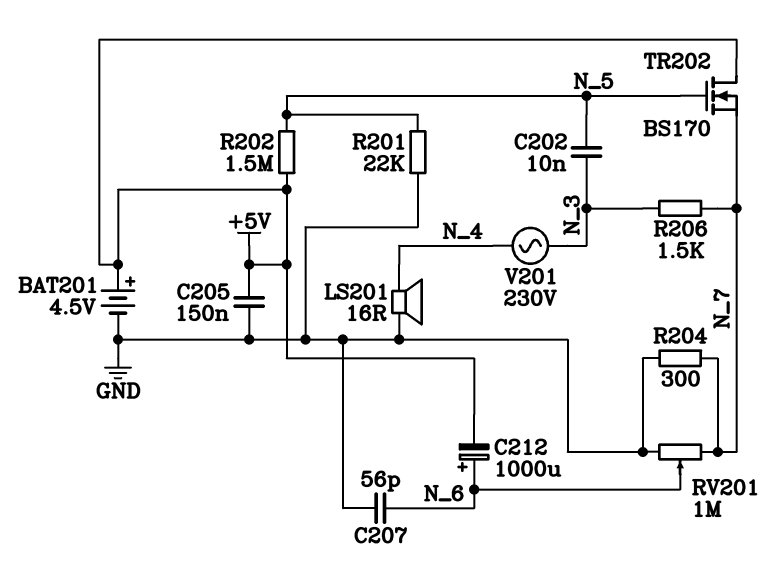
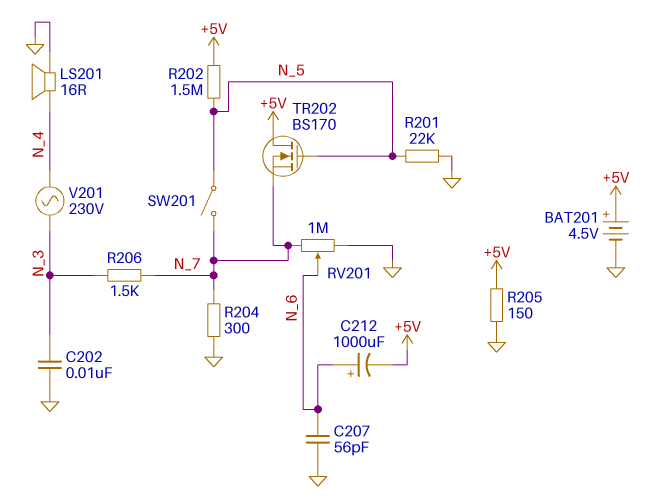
C202: 10nF (N_3, N_5) -> 10nF (GND, N_3)
C205: 150nF (+5V, GND) -> none
R205: none -> 150 (+5V, GND)
SW201: none -> switch (N_5, N_7)

